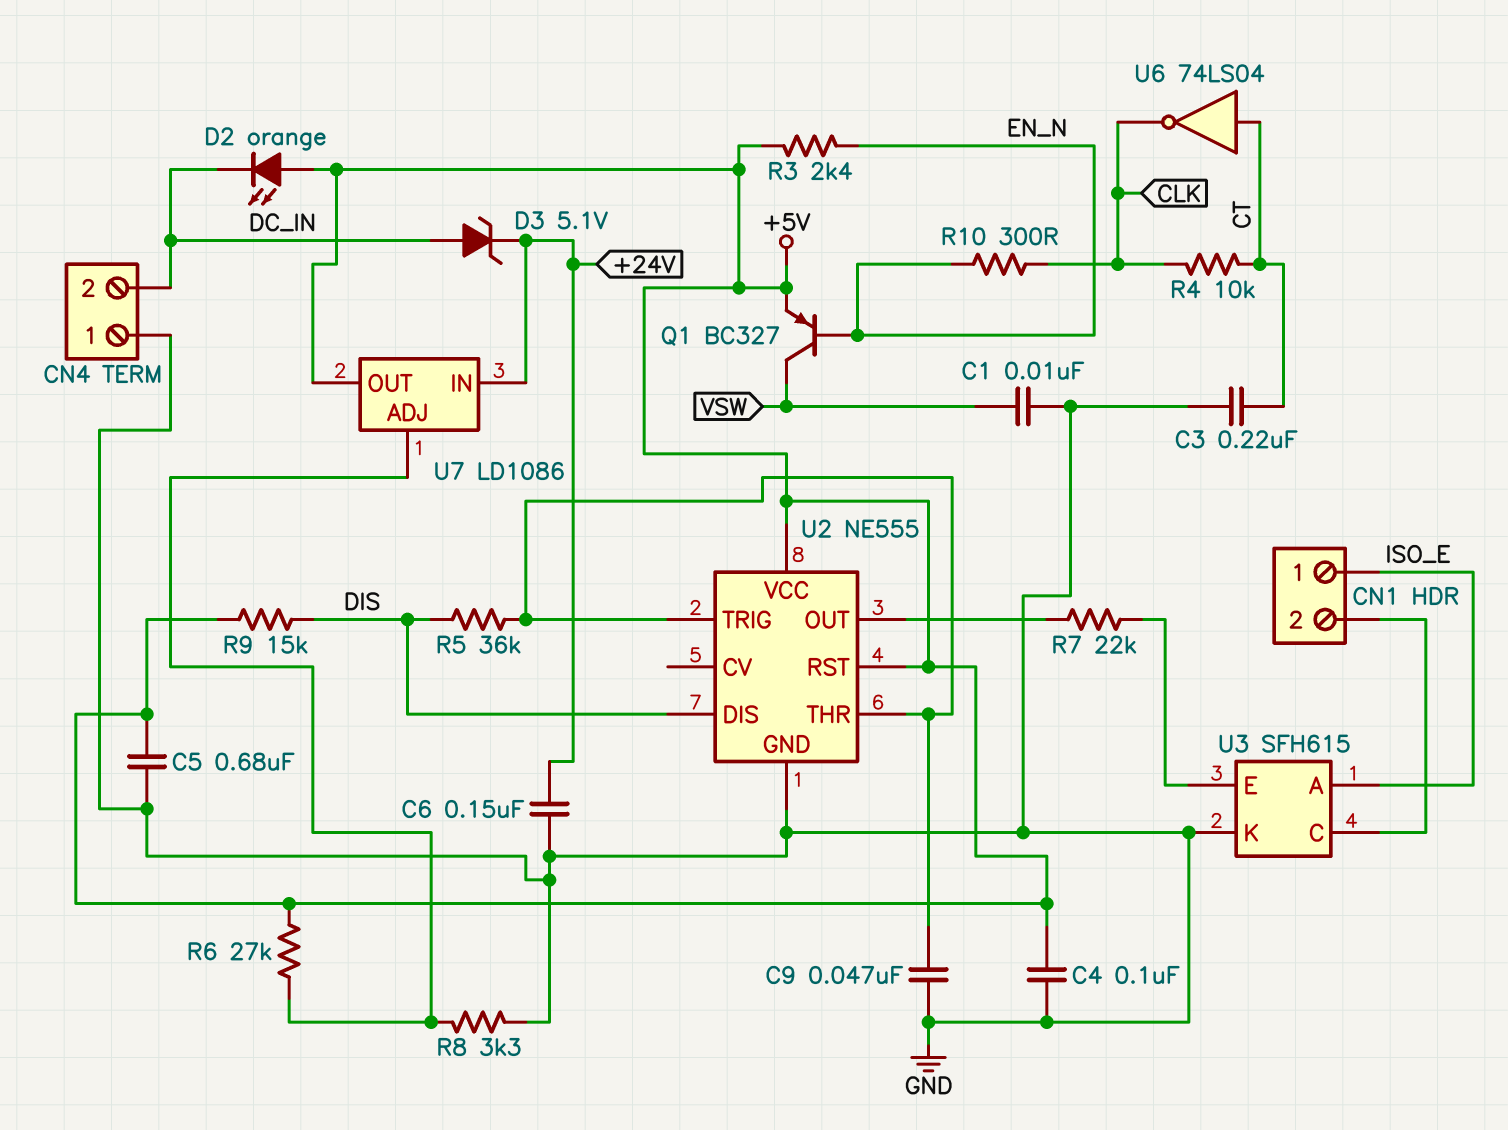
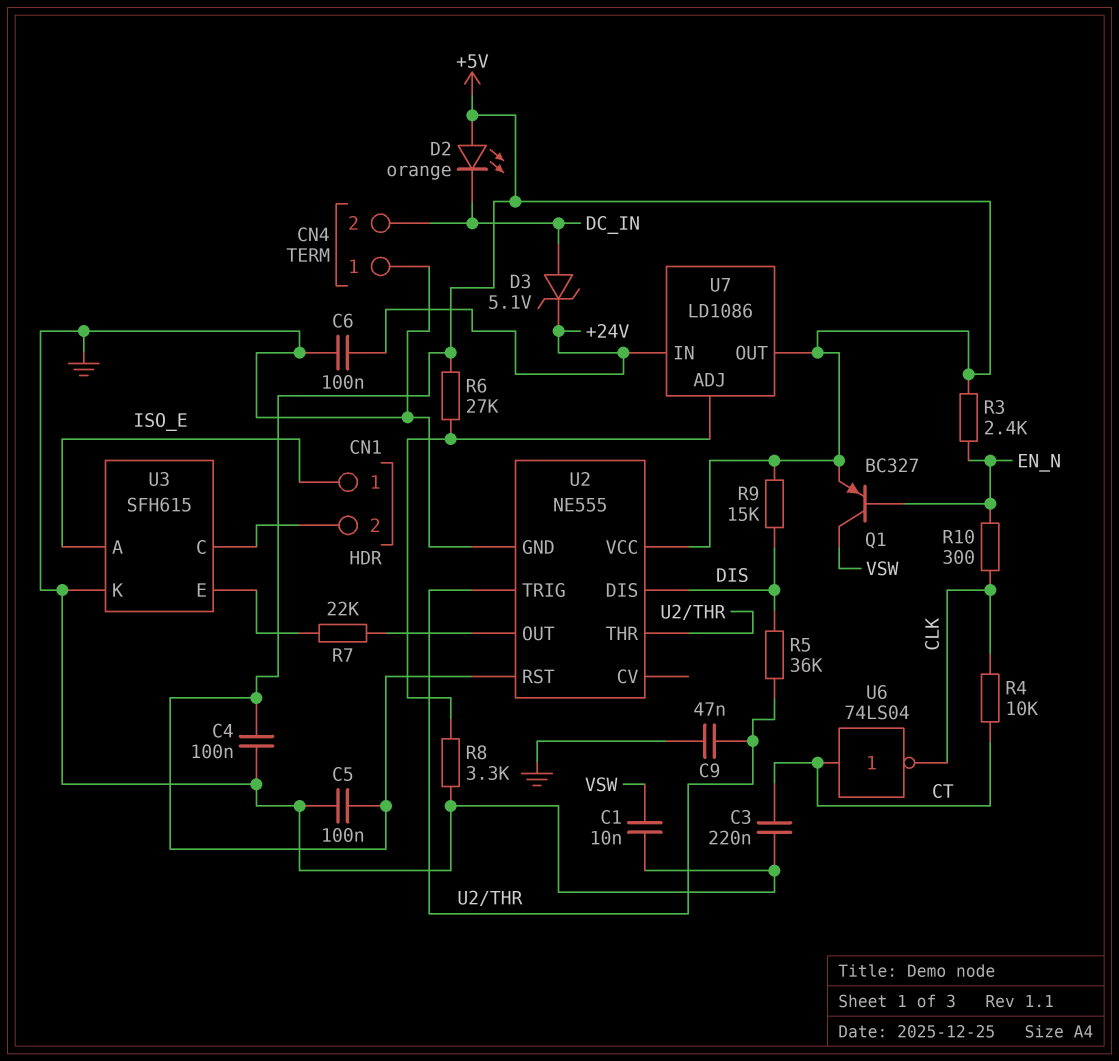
C5: 680nF (+5V, GND) -> 100nF (+5V, GND)
C6: 150nF (+24V, GND) -> 100nF (+24V, GND)

